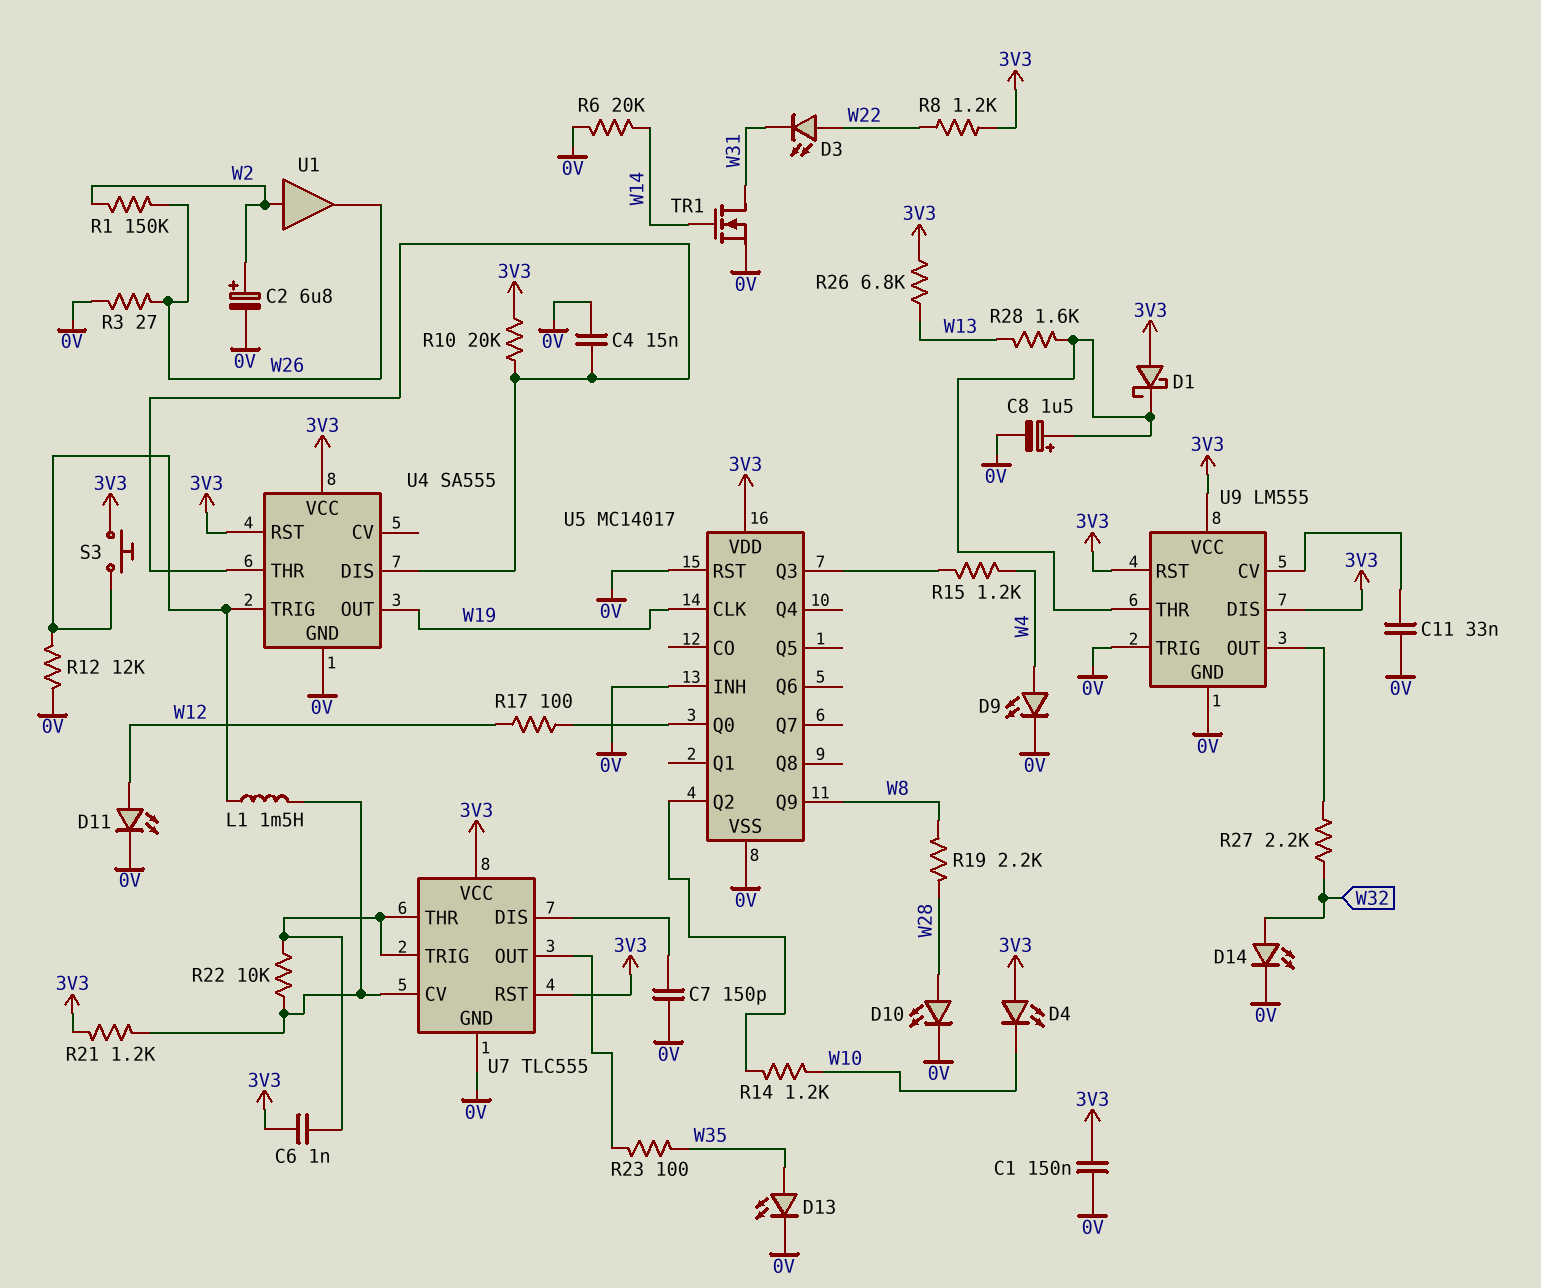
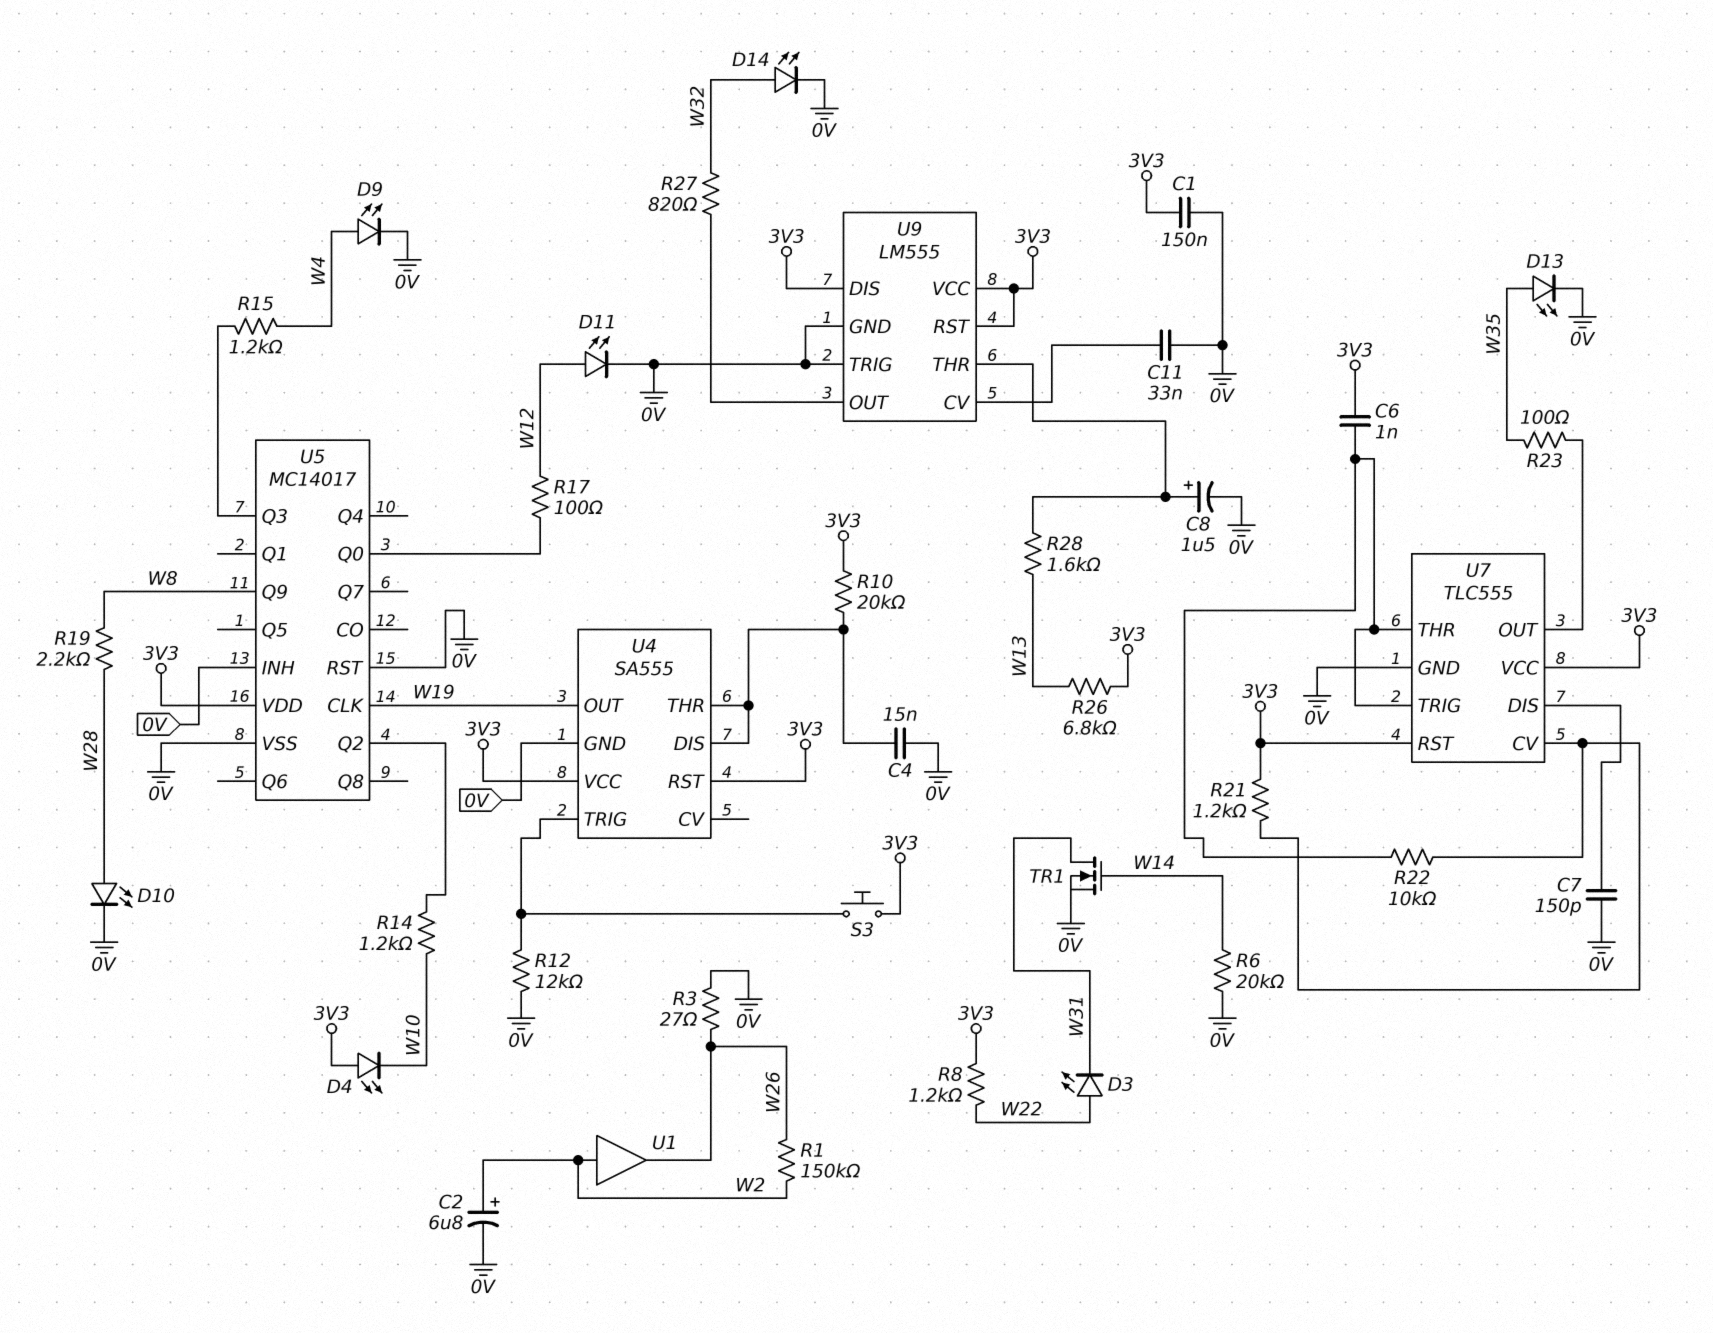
D1: schottky (A 3V3, K U9/THR) -> none
L1: 1.5mH (U4/TRIG, U7/CV) -> none
R27: 2.2k (U9/OUT, W32) -> 820 (U9/OUT, W32)

